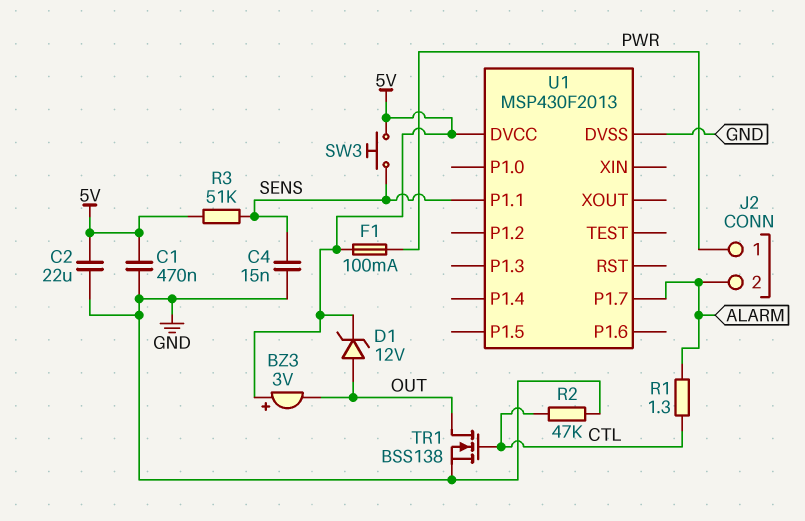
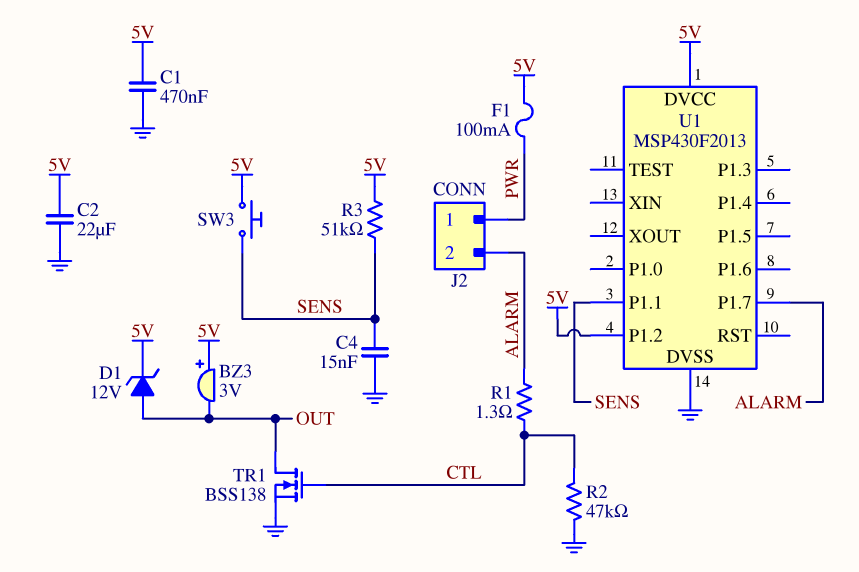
U1 pin P1.2: none -> 5V

